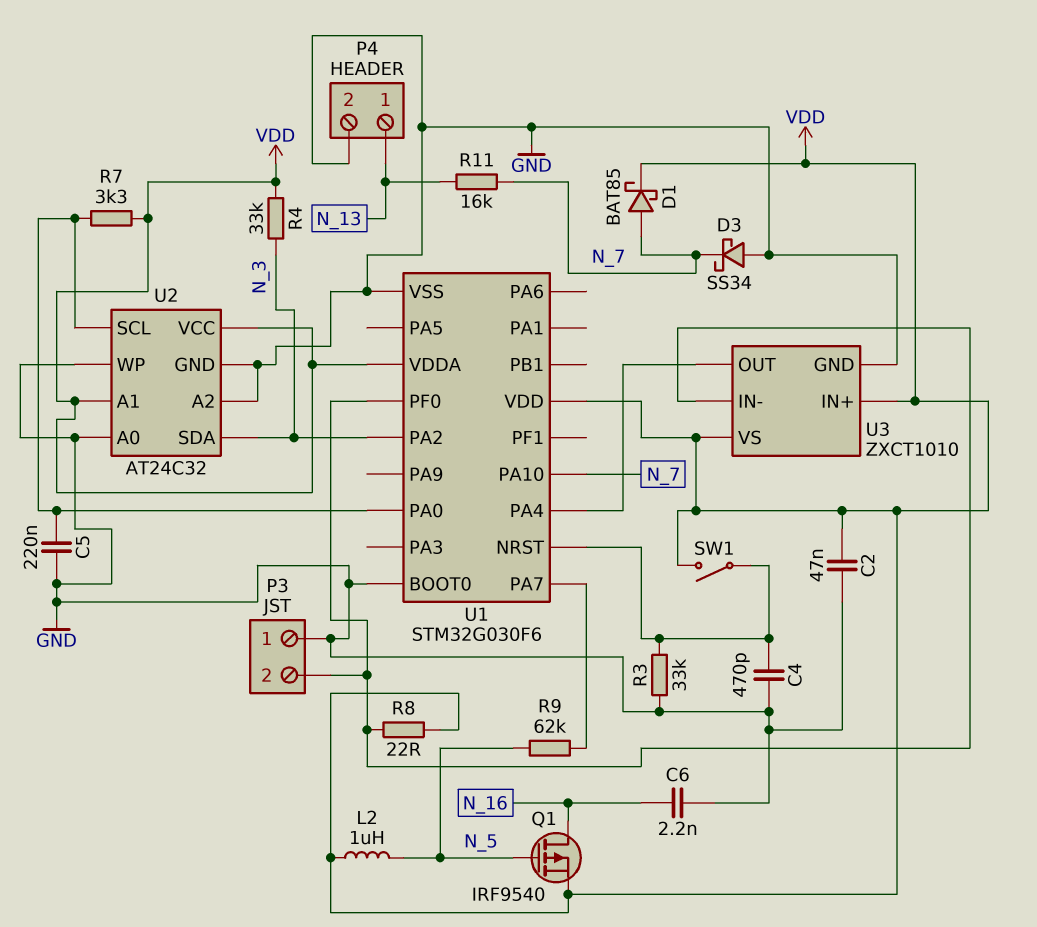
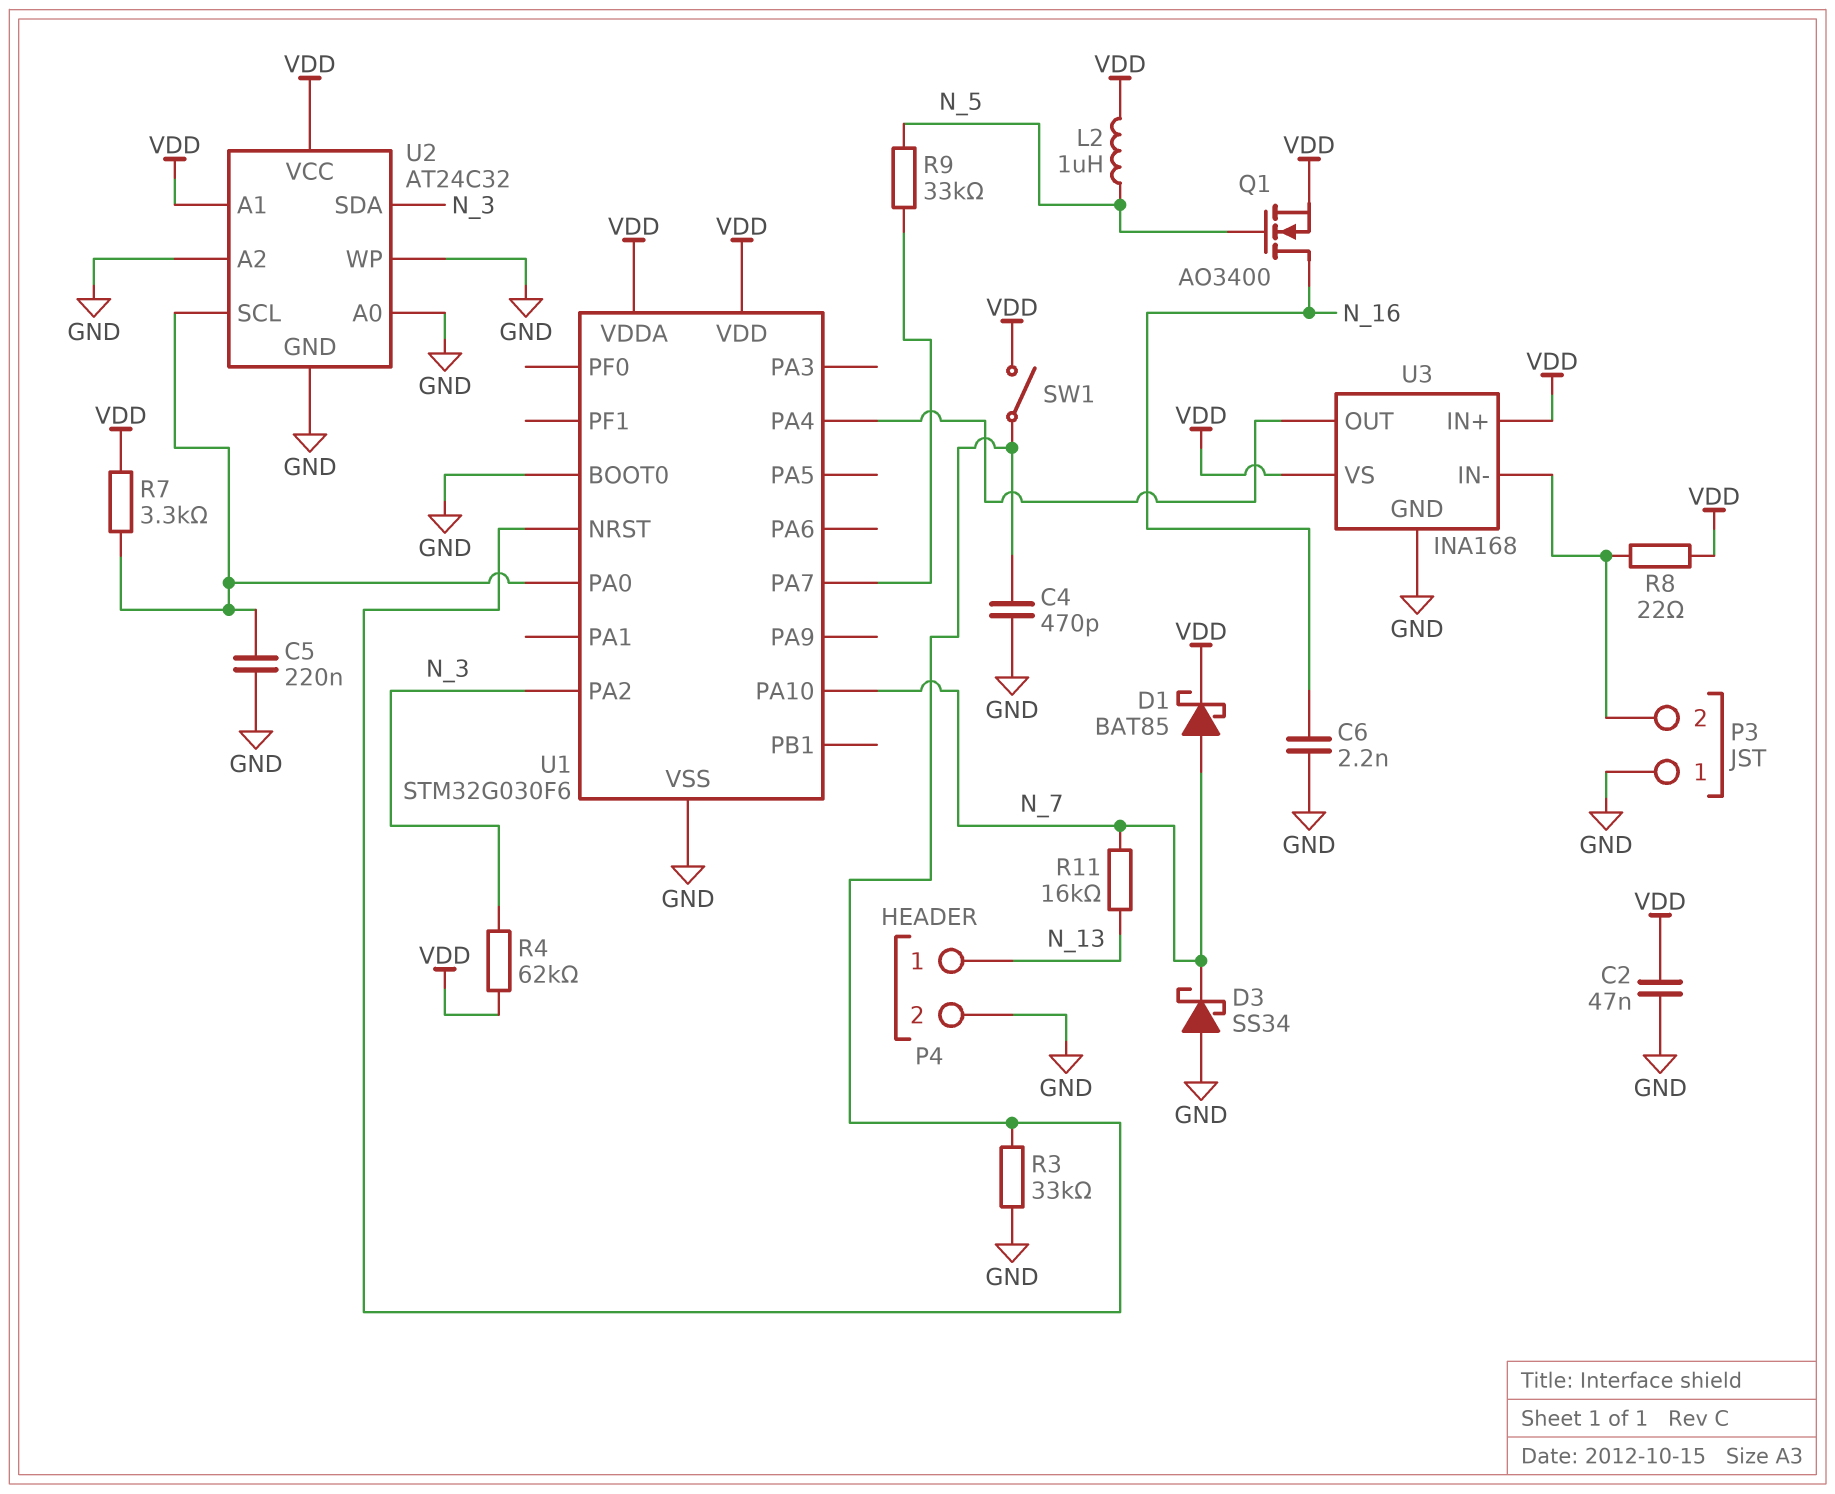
Q1: PMOS IRF9540 (G N_5, D N_16, S VDD) -> NMOS AO3400 (G N_5, D N_16, S VDD)
R4: 33k (N_3, VDD) -> 62k (N_3, VDD)
R9: 62k (N_5, U1/PA7) -> 33k (N_5, U1/PA7)
U1 pin PF0: P3/2 -> none
U3: ZXCT1010 -> INA168

